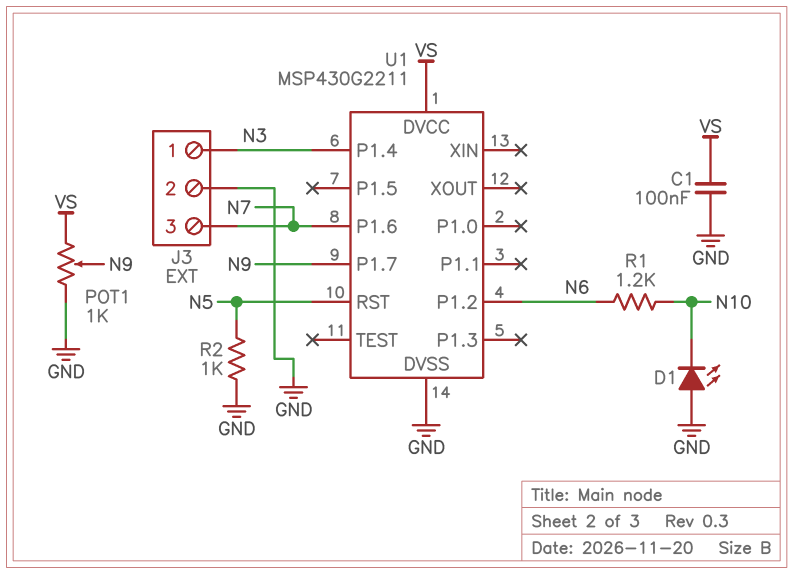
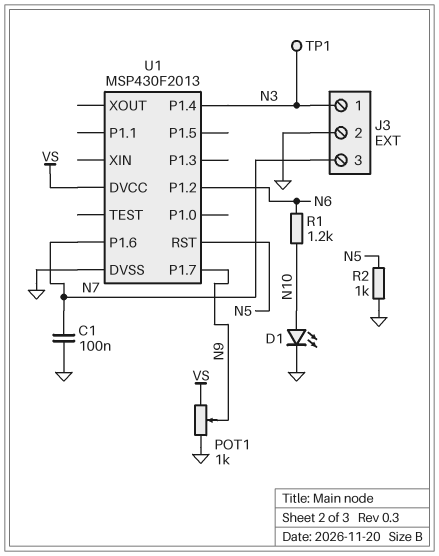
C1: 100nF (GND, VS) -> 100nF (GND, N7)
D1: LED (A GND, K N10) -> LED (A N10, K GND)
TP1: none -> test point (N3)
U1: MSP430G2211 -> MSP430F2013

